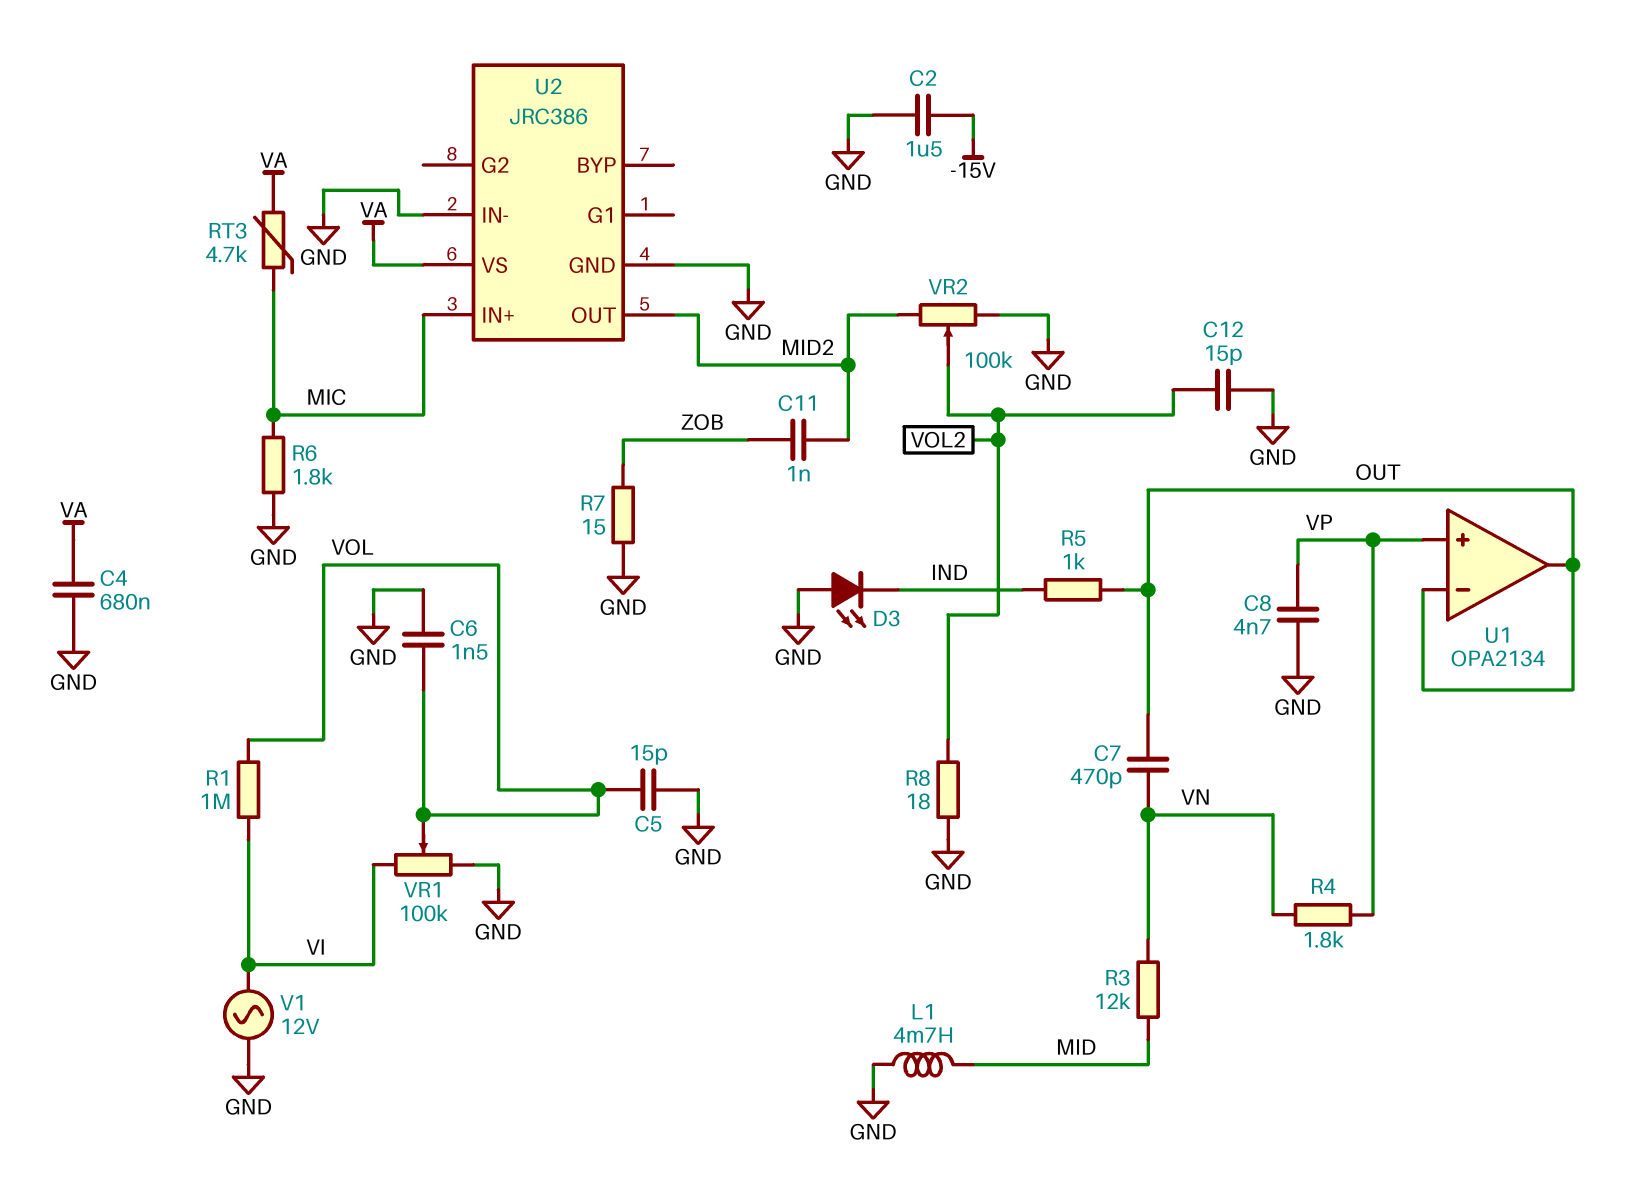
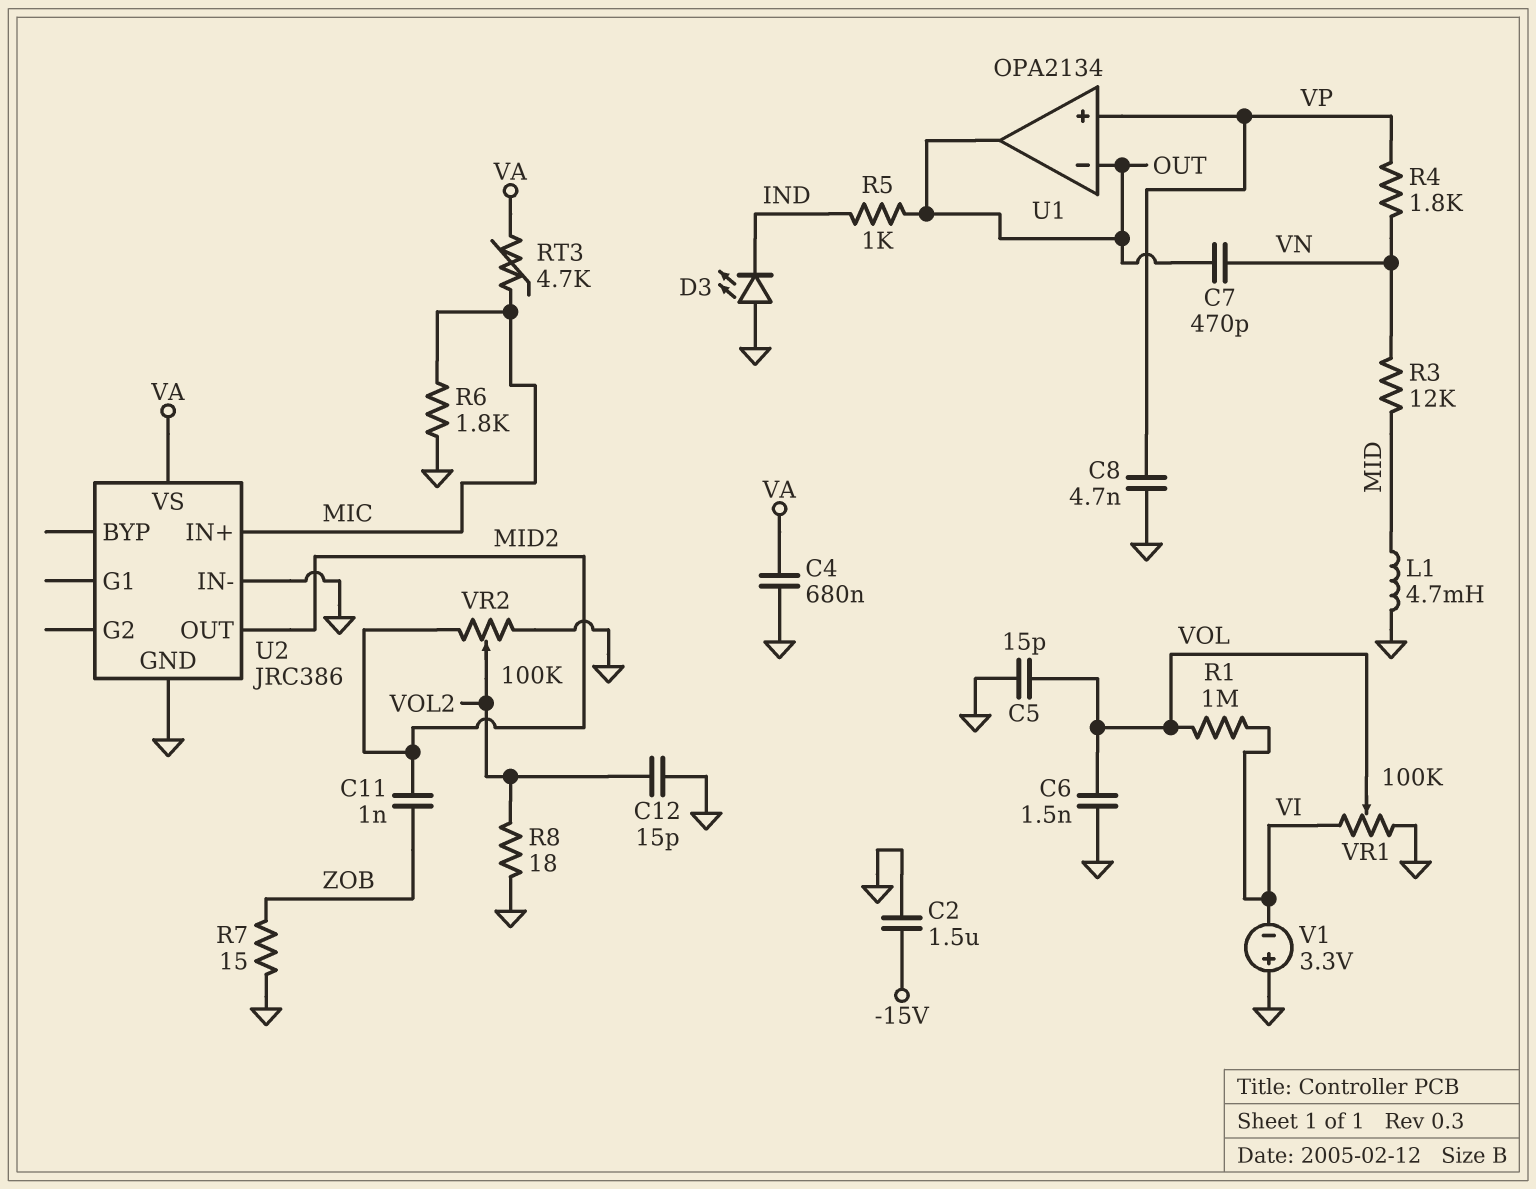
V1: AC 12V (GND, VI) -> 3.3V (plus GND, minus VI)

